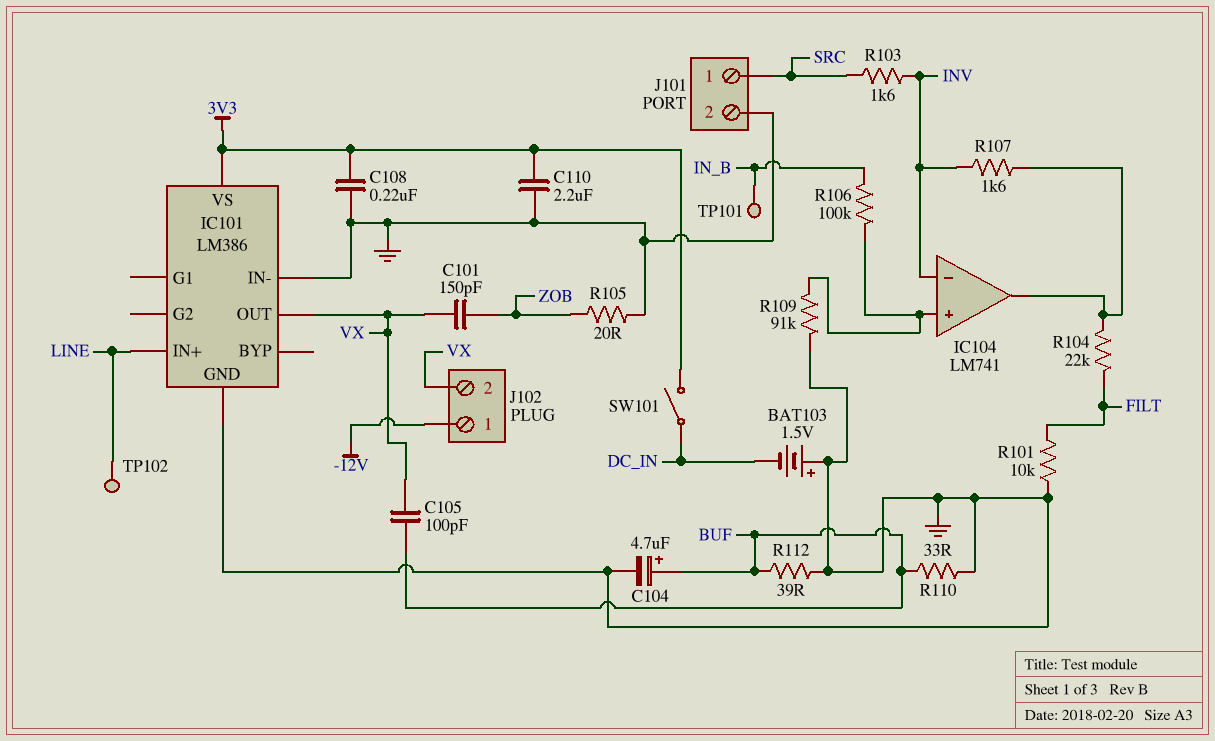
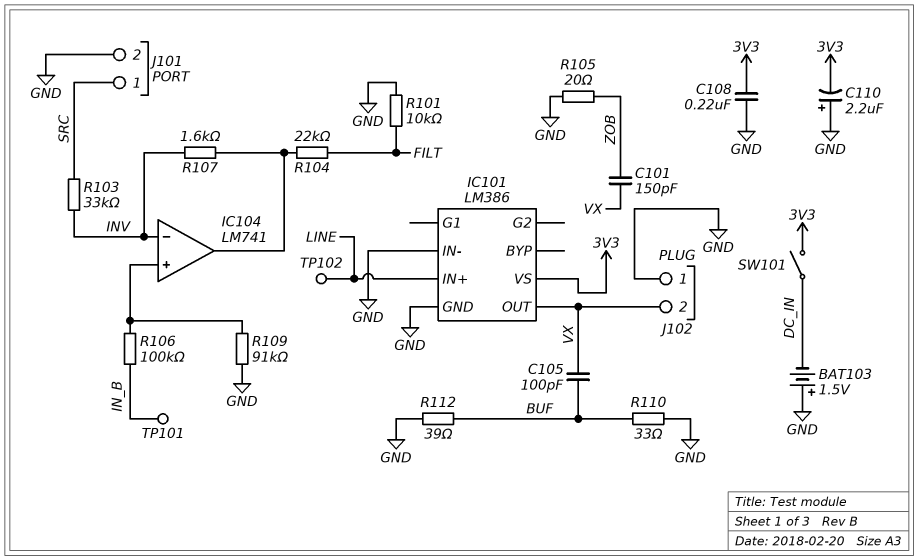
C104: 4.7uF (plus BUF, minus GND) -> none
C110: 2.2uF (3V3, GND) -> 2.2uF (plus GND, minus 3V3)
J102 pin 1: -12V -> GND
R103: 1.6k (INV, SRC) -> 33k (INV, SRC)

